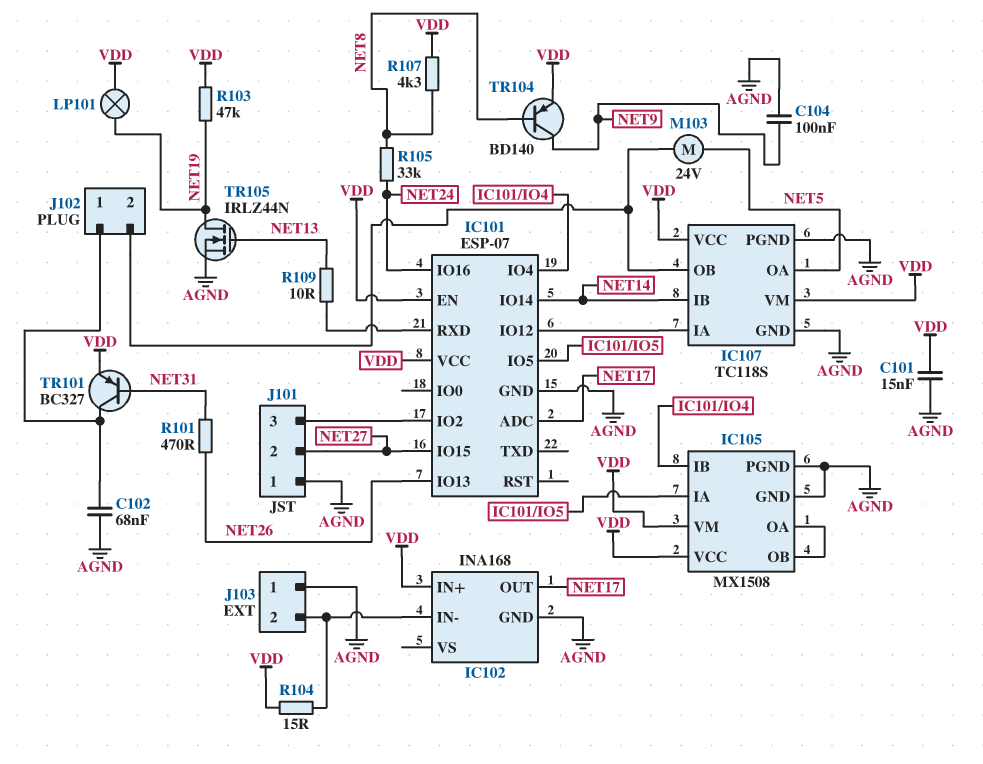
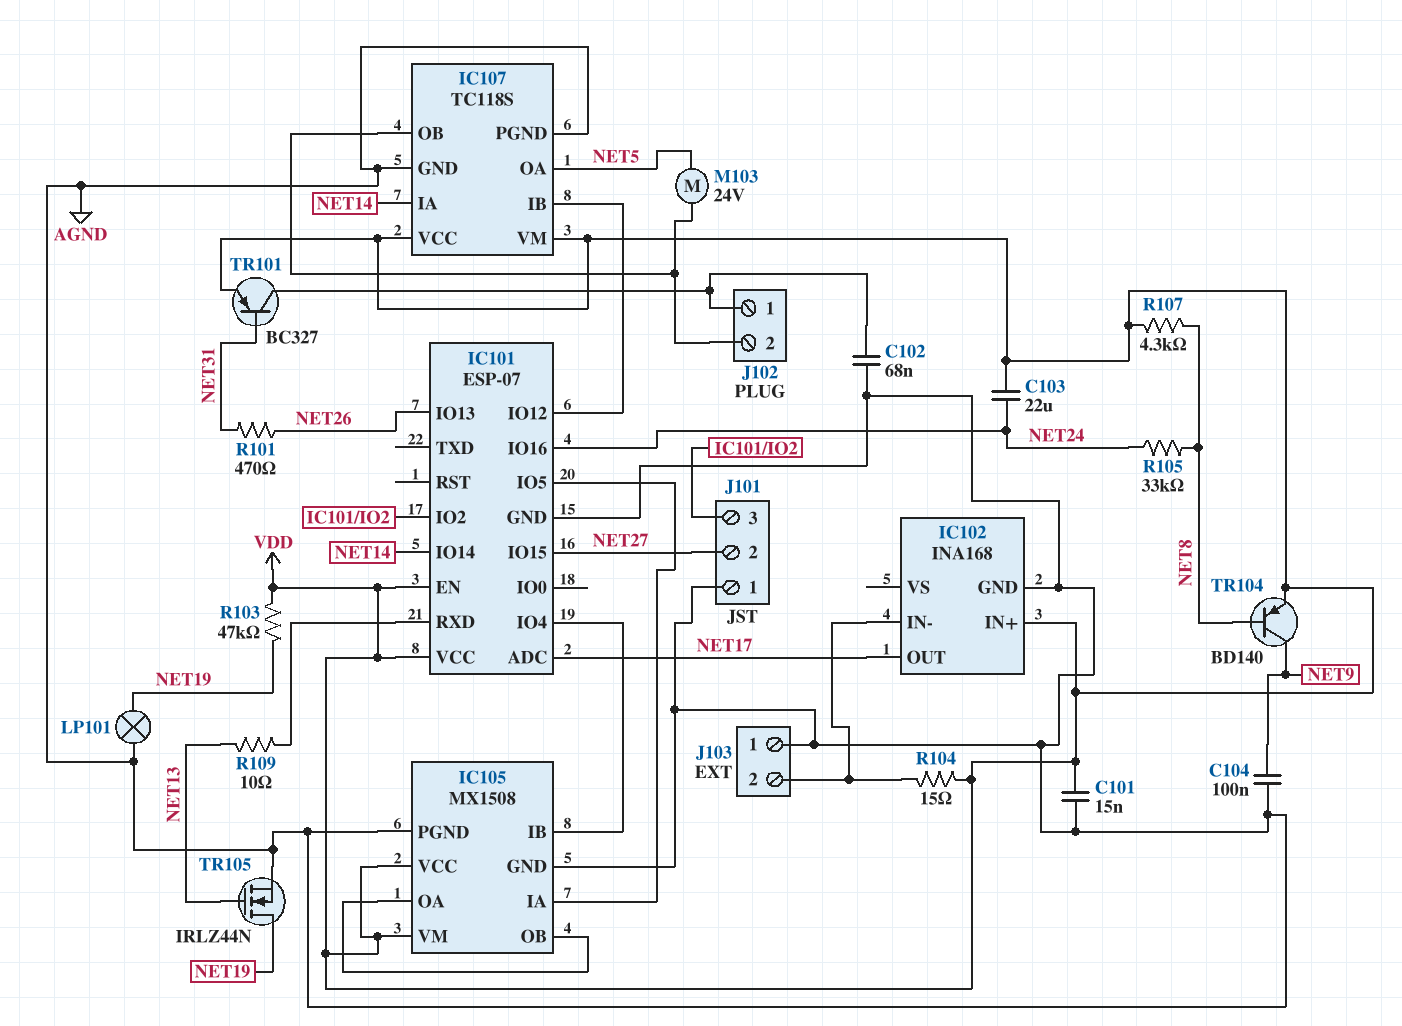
C103: none -> 22uF (NET24, VDD)
IC107 pin IA: IC101/IO12 -> NET14
IC107 pin IB: NET14 -> IC101/IO12
LP101: lamp (NET19, VDD) -> lamp (AGND, NET19)

